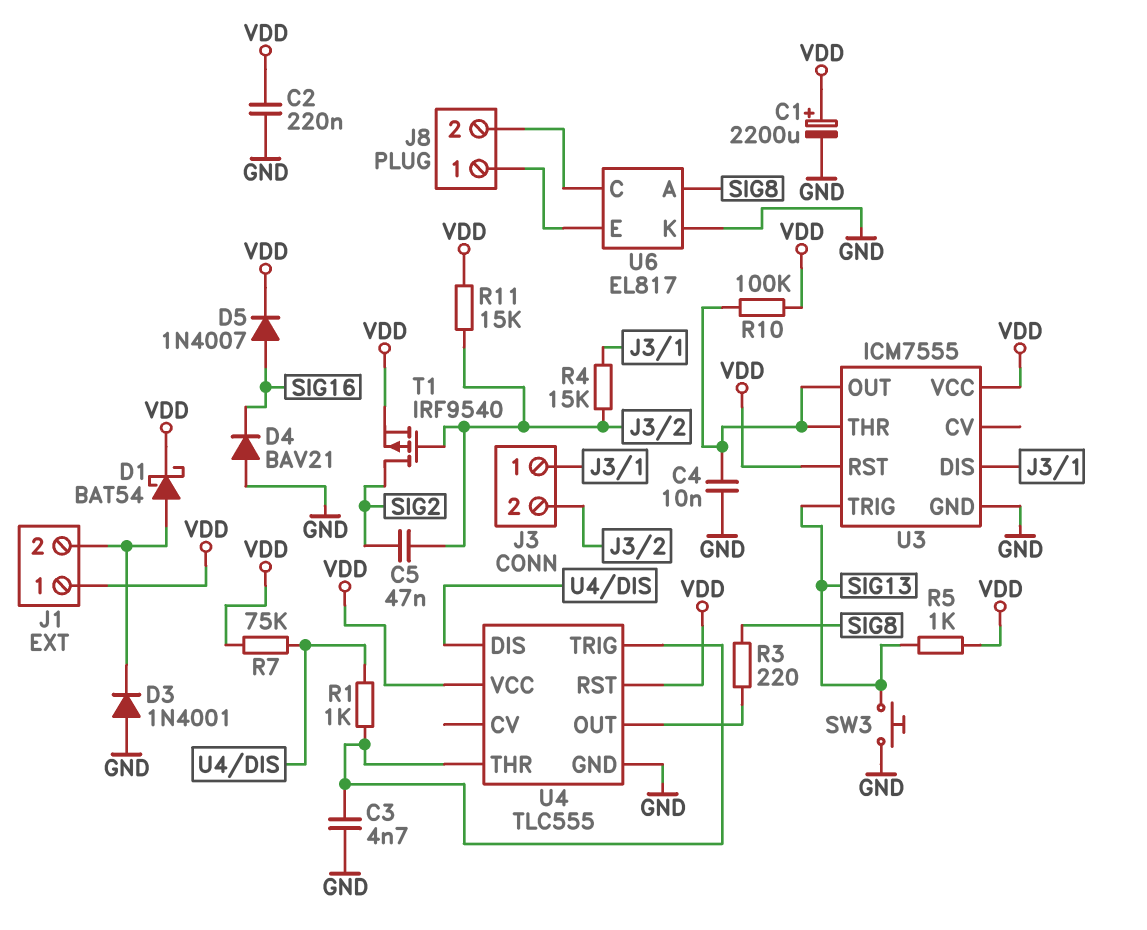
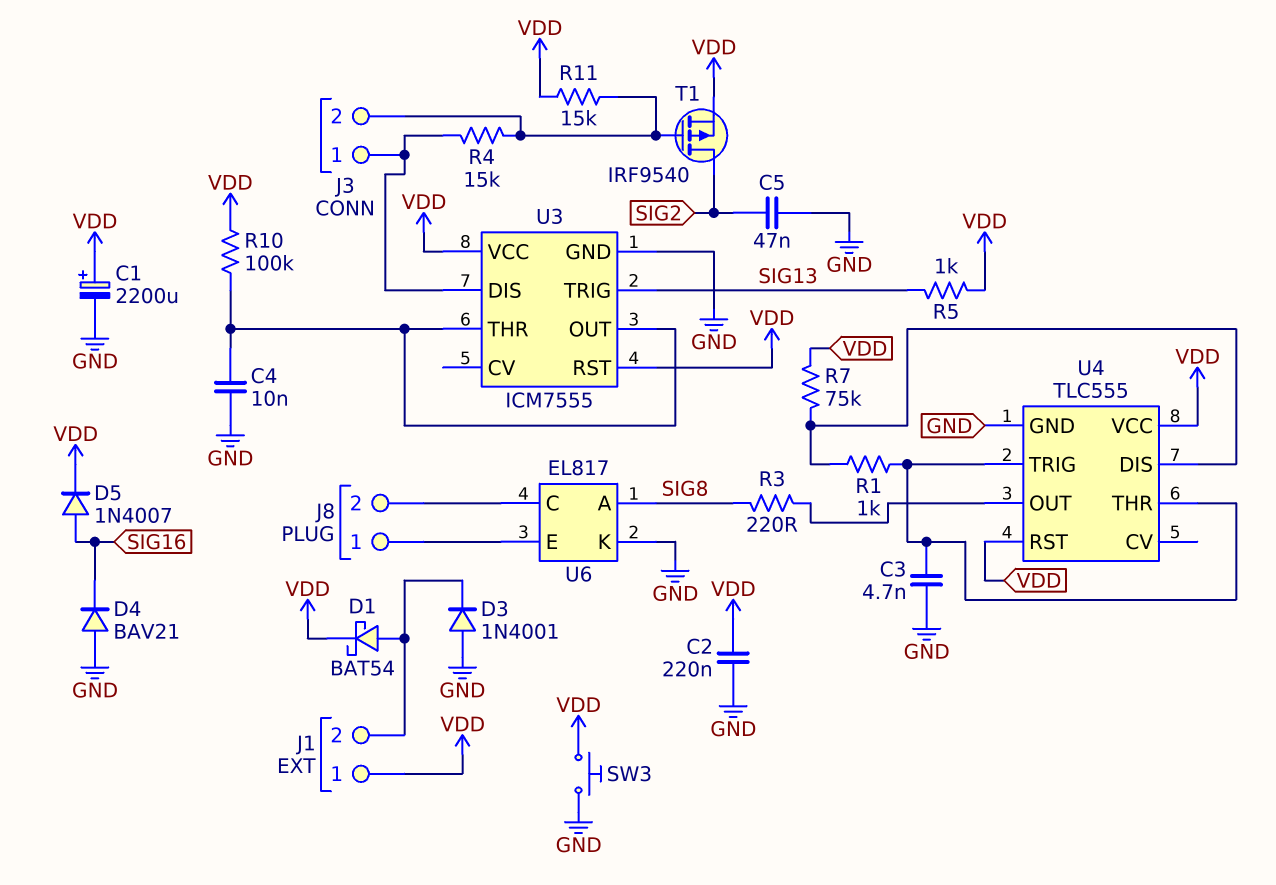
C5: 47nF (J3/2, SIG2) -> 47nF (GND, SIG2)
SW3: button (GND, SIG13) -> button (GND, VDD)

